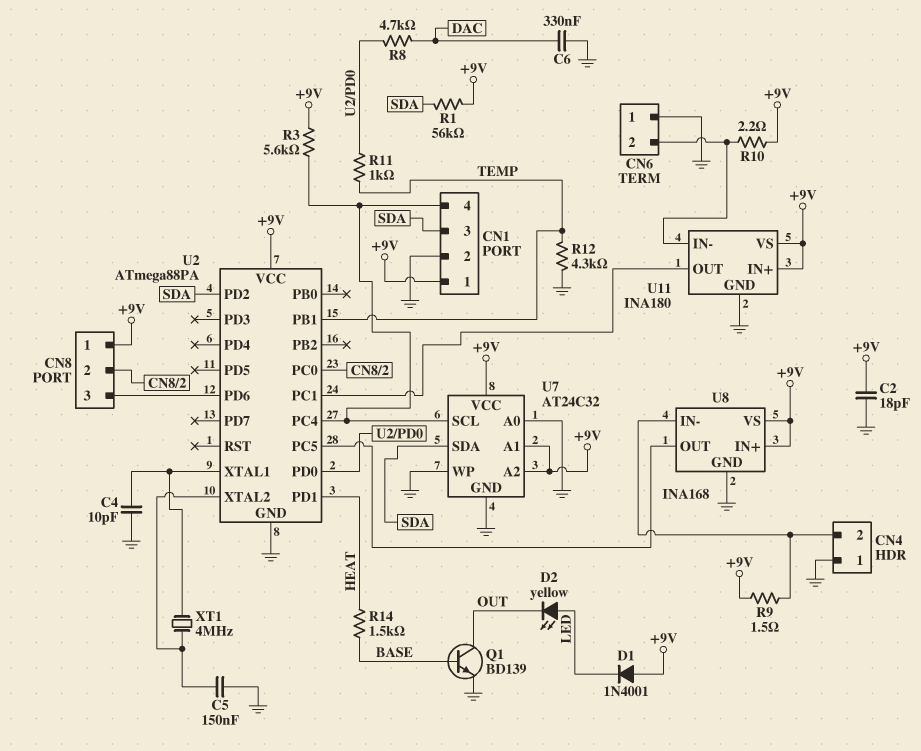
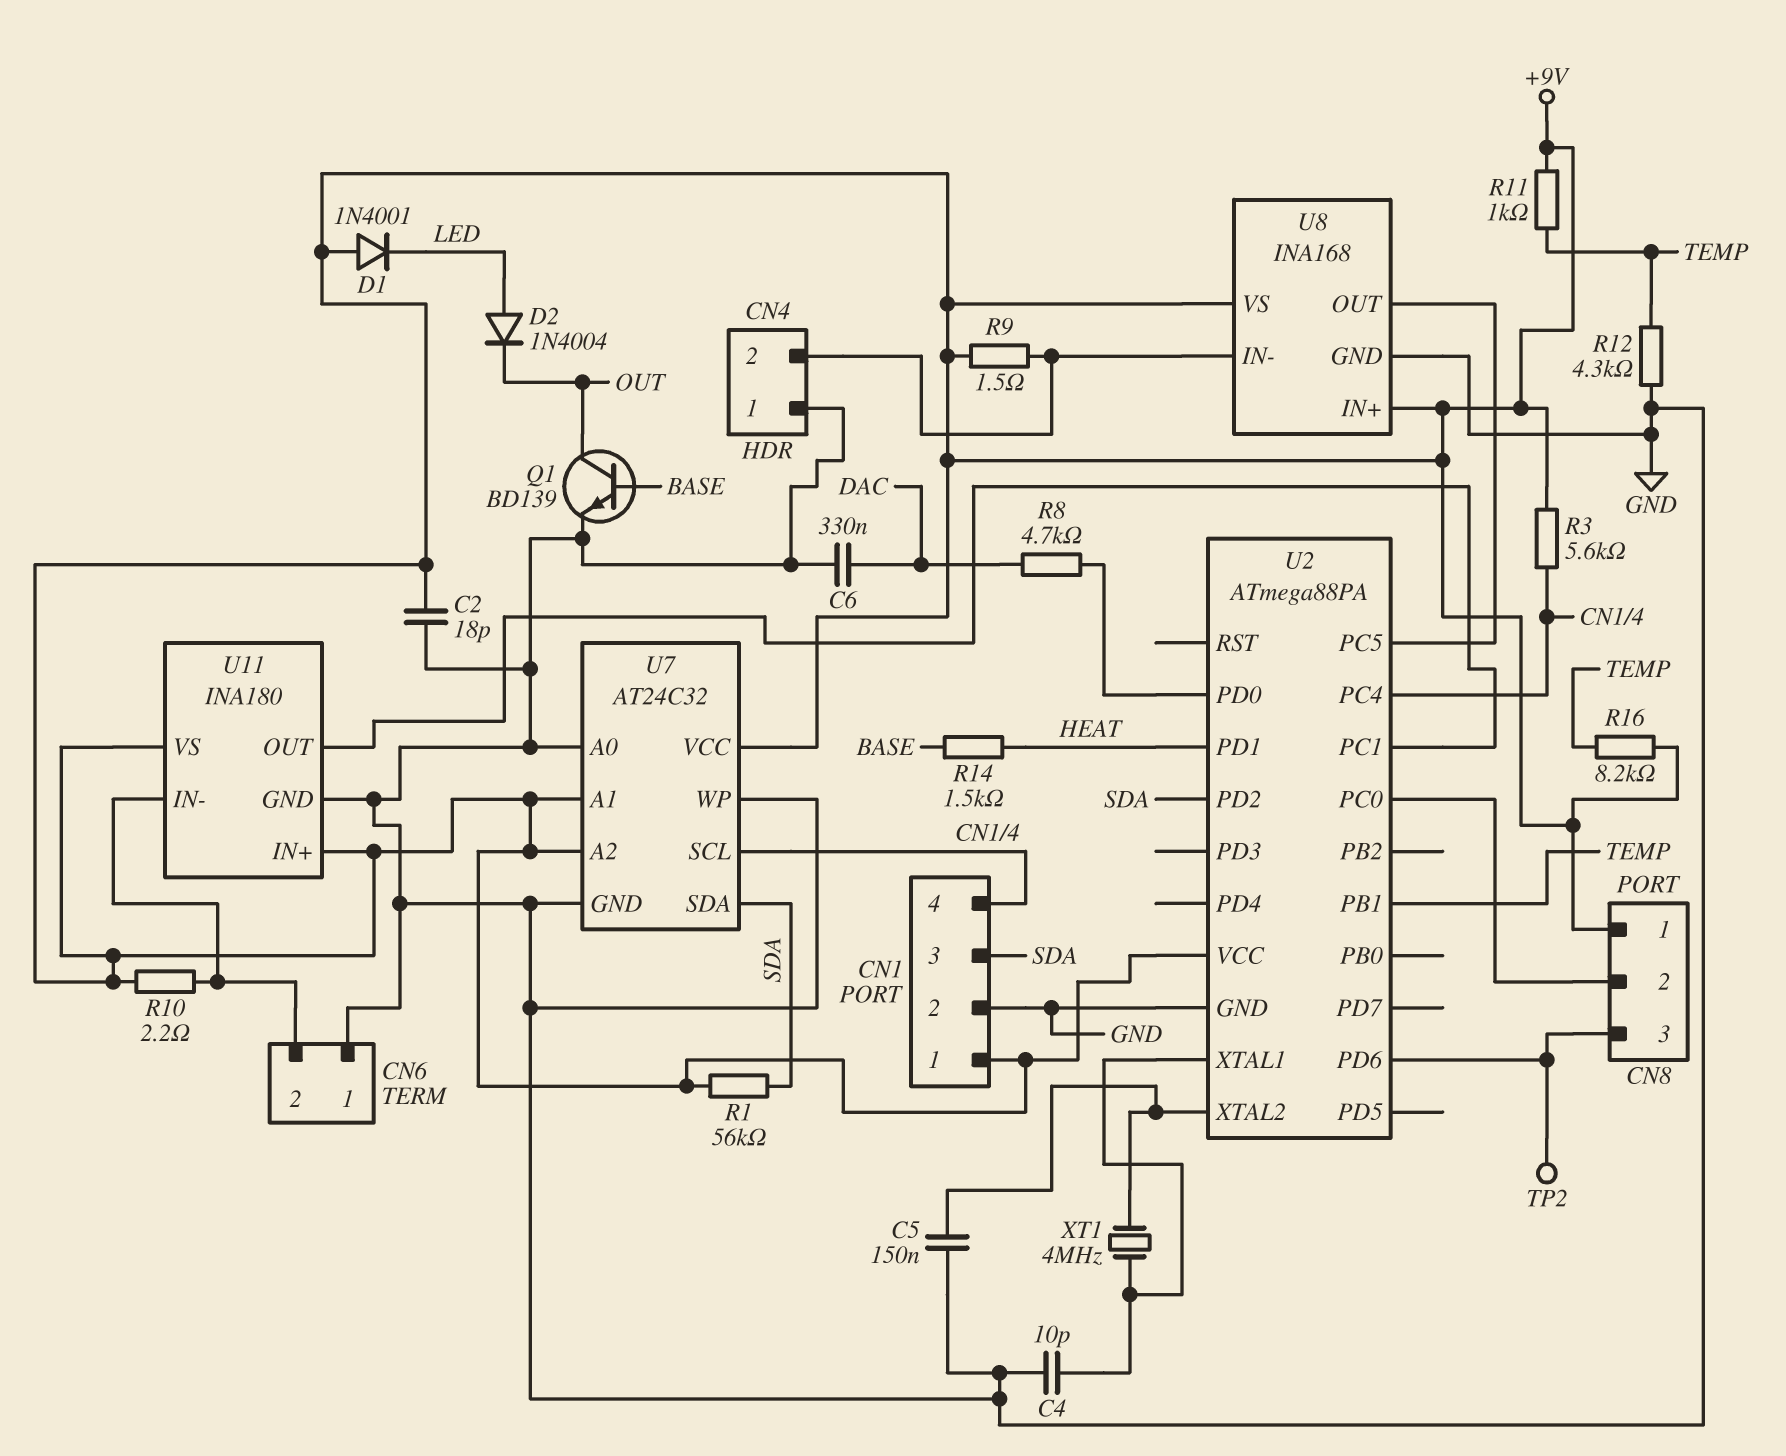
D2: LED yellow (A LED, K OUT) -> diode 1N4004 (A LED, K OUT)
R11: 1k (TEMP, U2/PD0) -> 1k (+9V, TEMP)
R16: none -> 8.2k (+9V, TEMP)
TP2: none -> test point (CN8/3)

